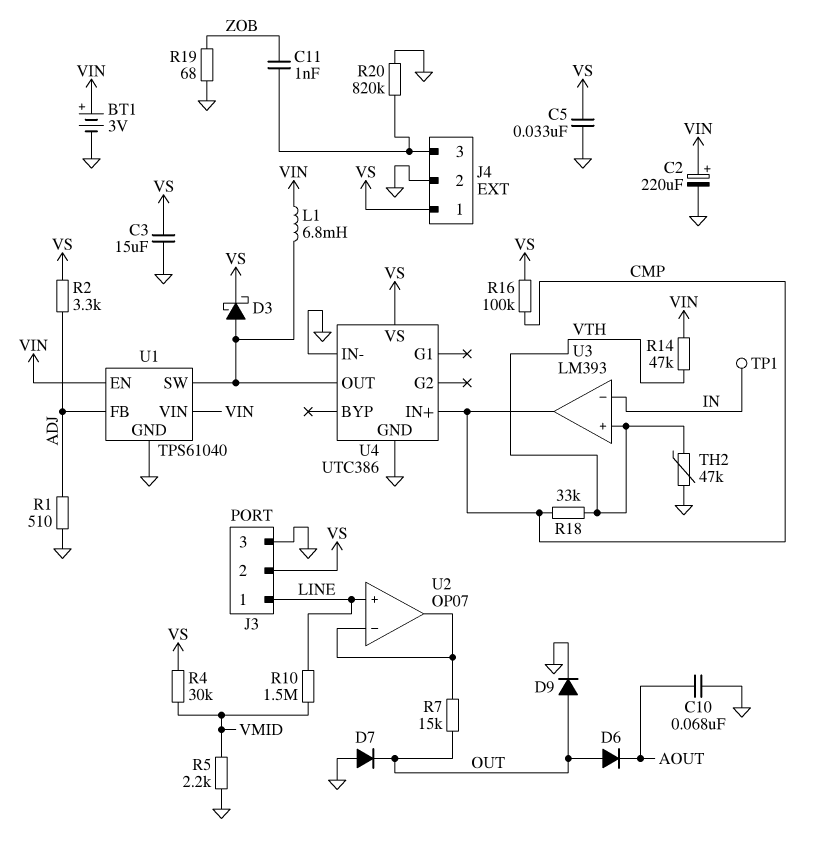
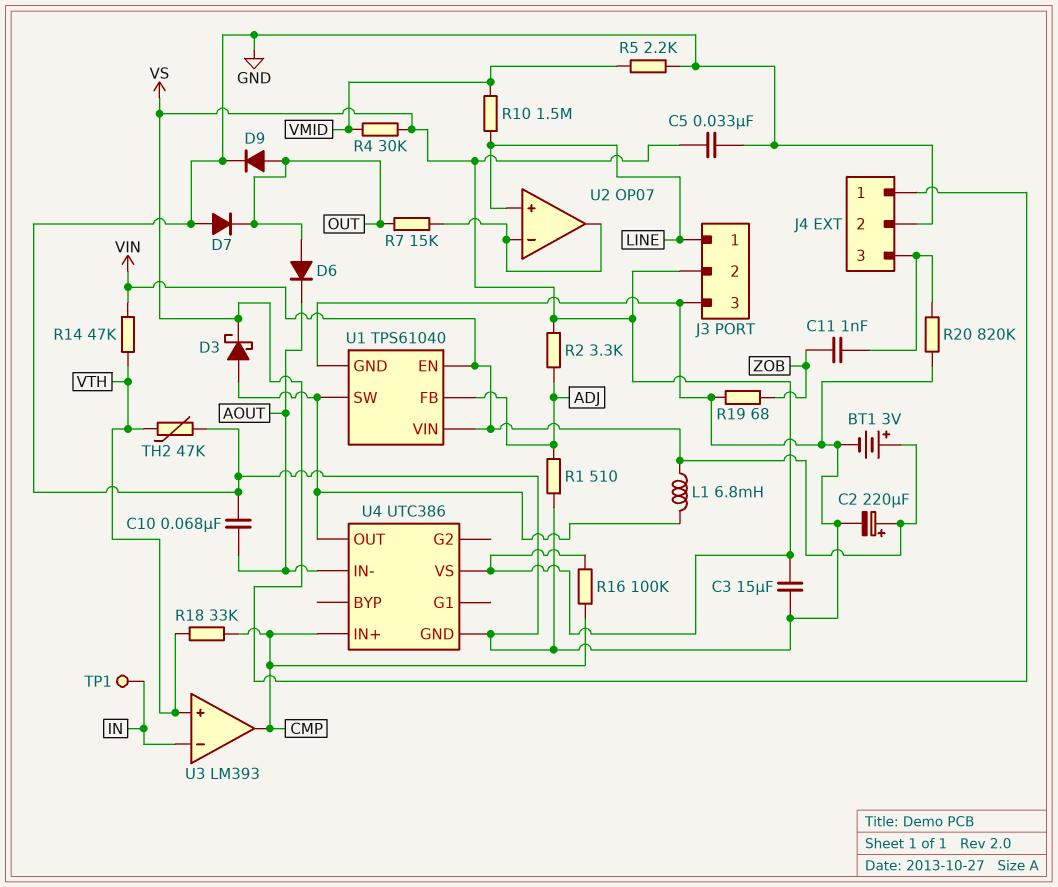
U4 pin IN-: GND -> AOUT

